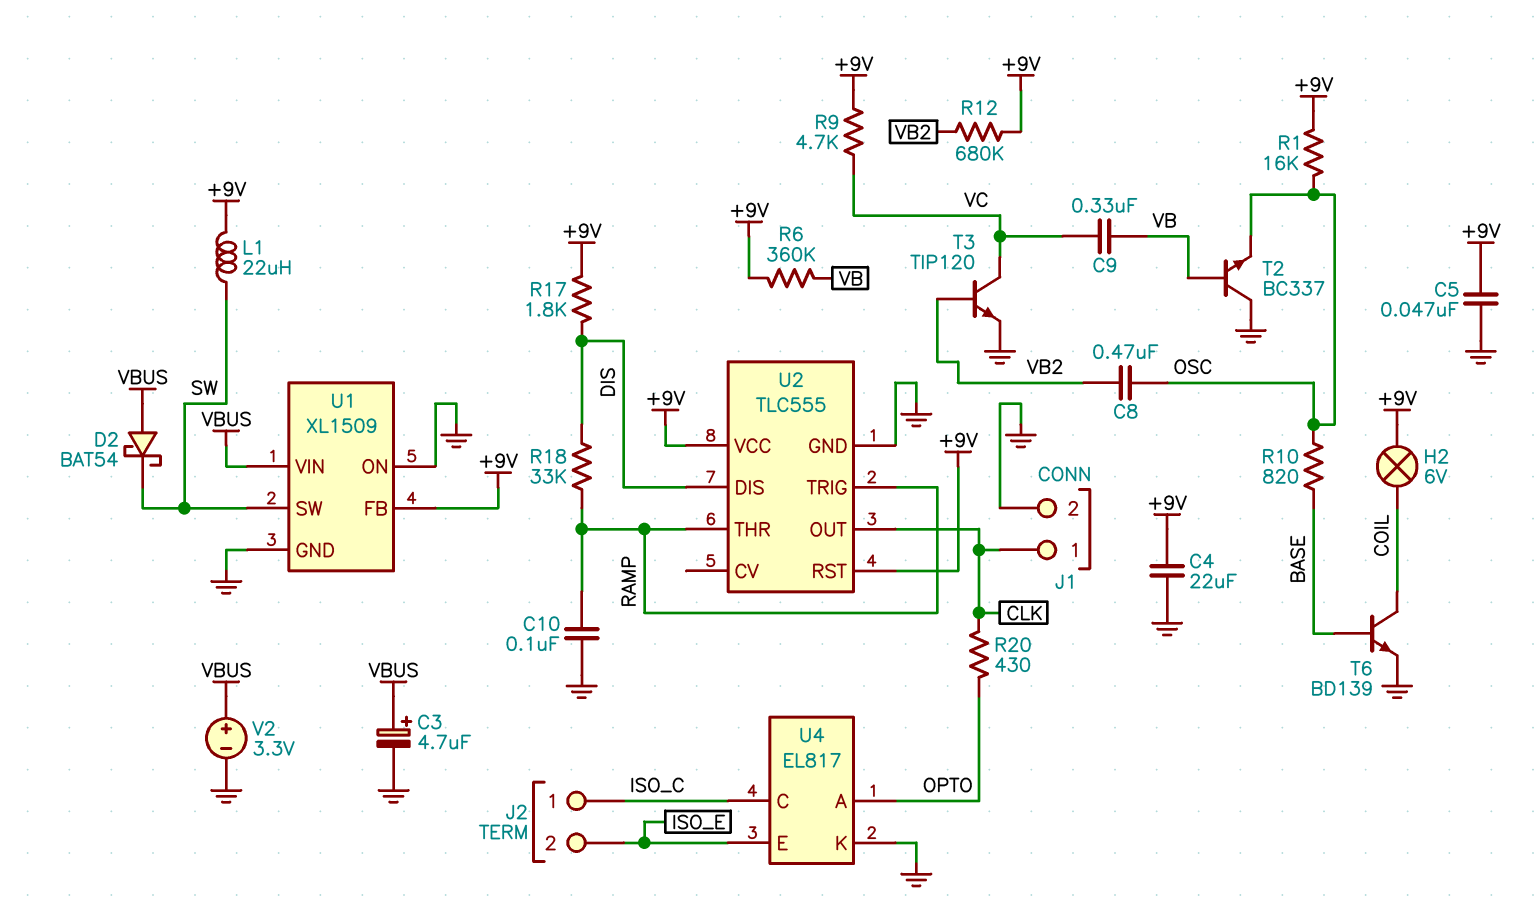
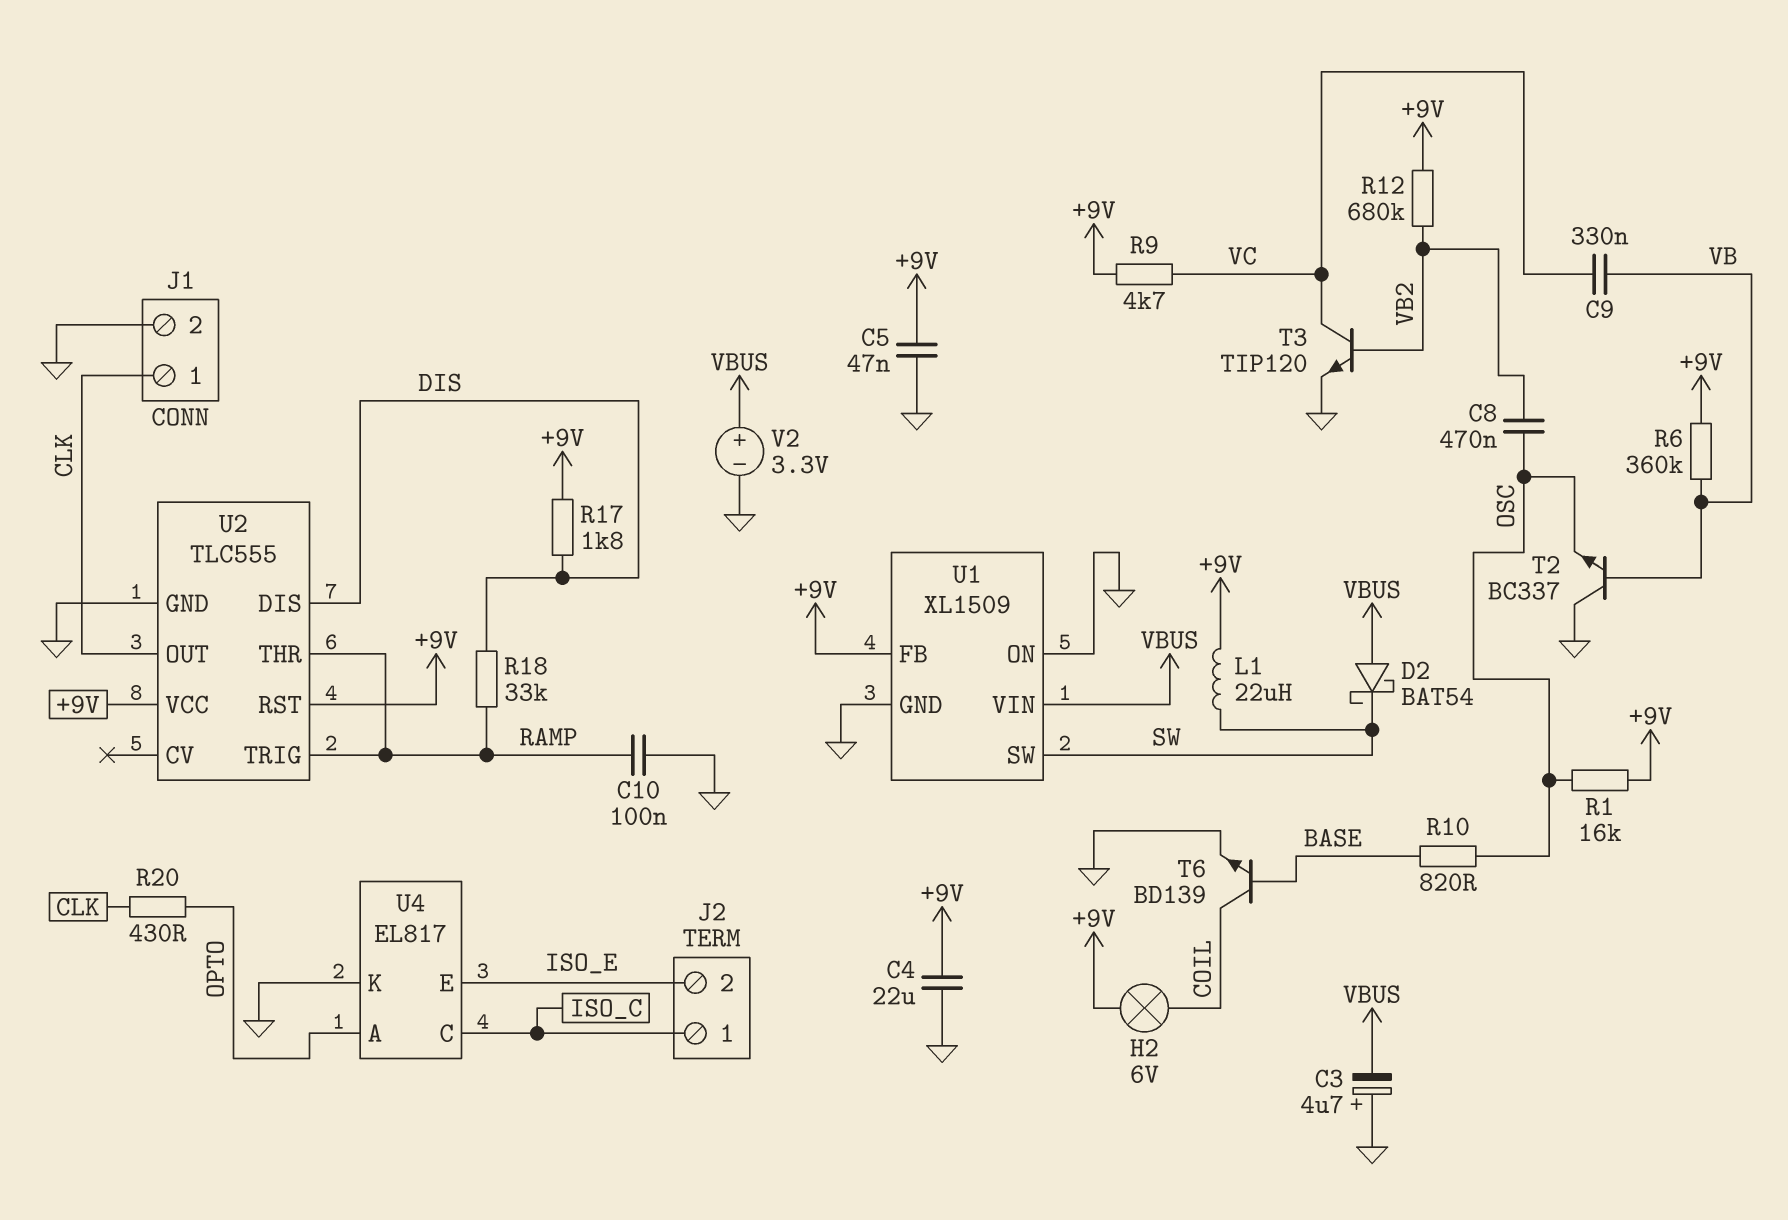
C3: 4.7uF (plus VBUS, minus GND) -> 4.7uF (plus GND, minus VBUS)

